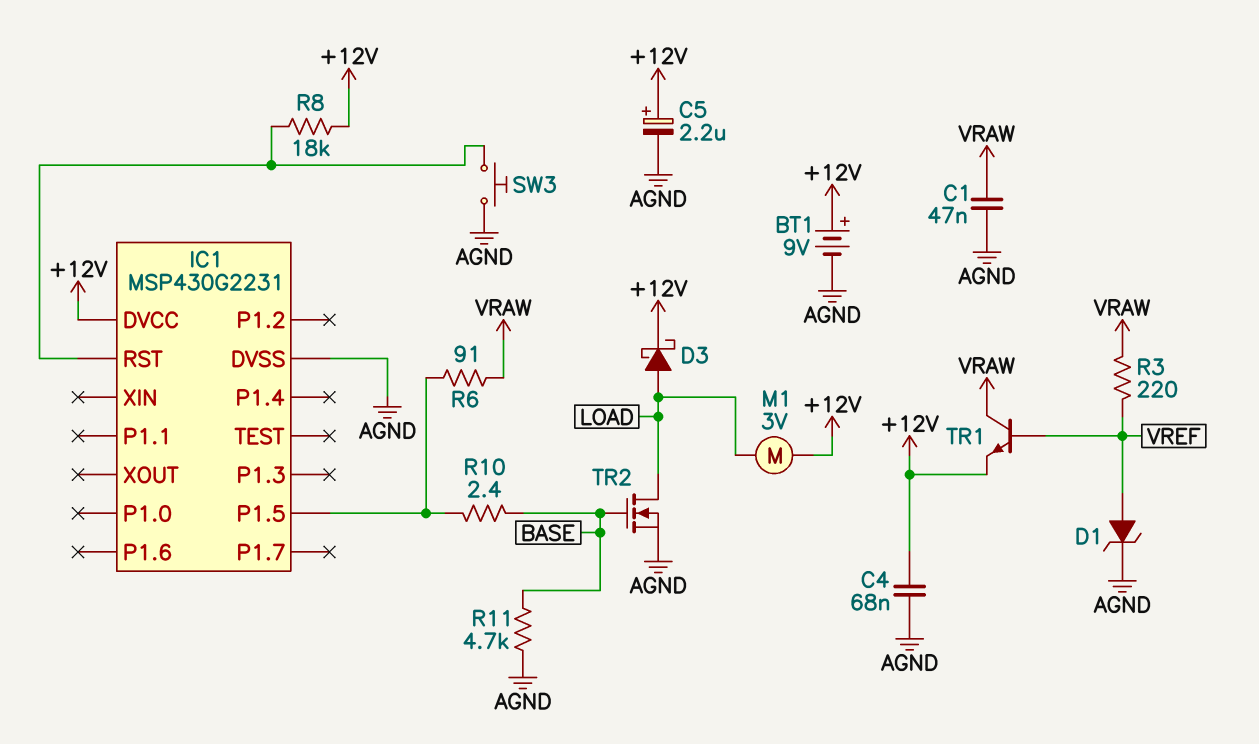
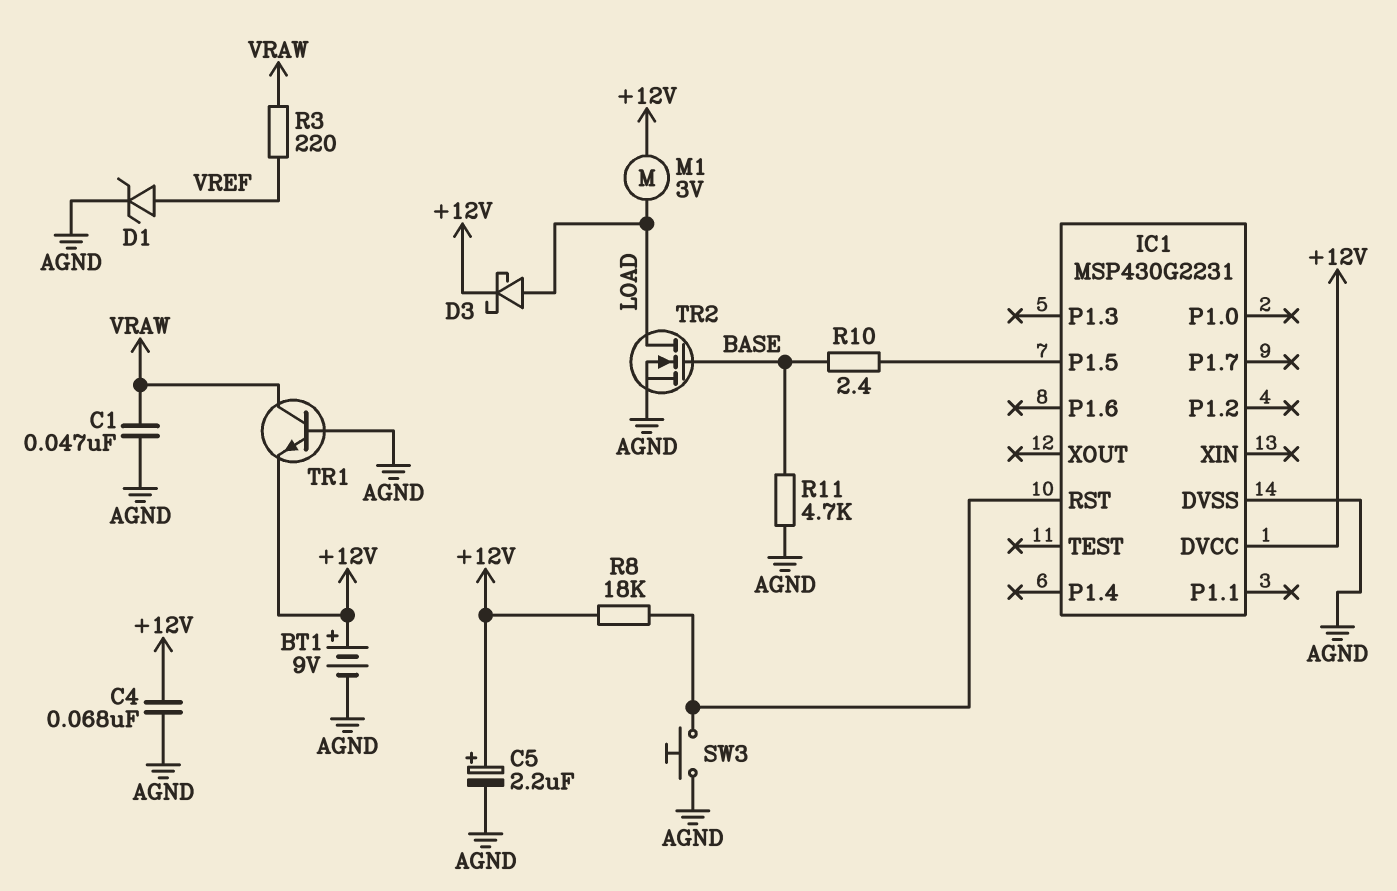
R6: 91 (IC1/P1.5, VRAW) -> none
TR1: NPN (B VREF, C VRAW, E +12V) -> NPN (B AGND, C VRAW, E +12V)

